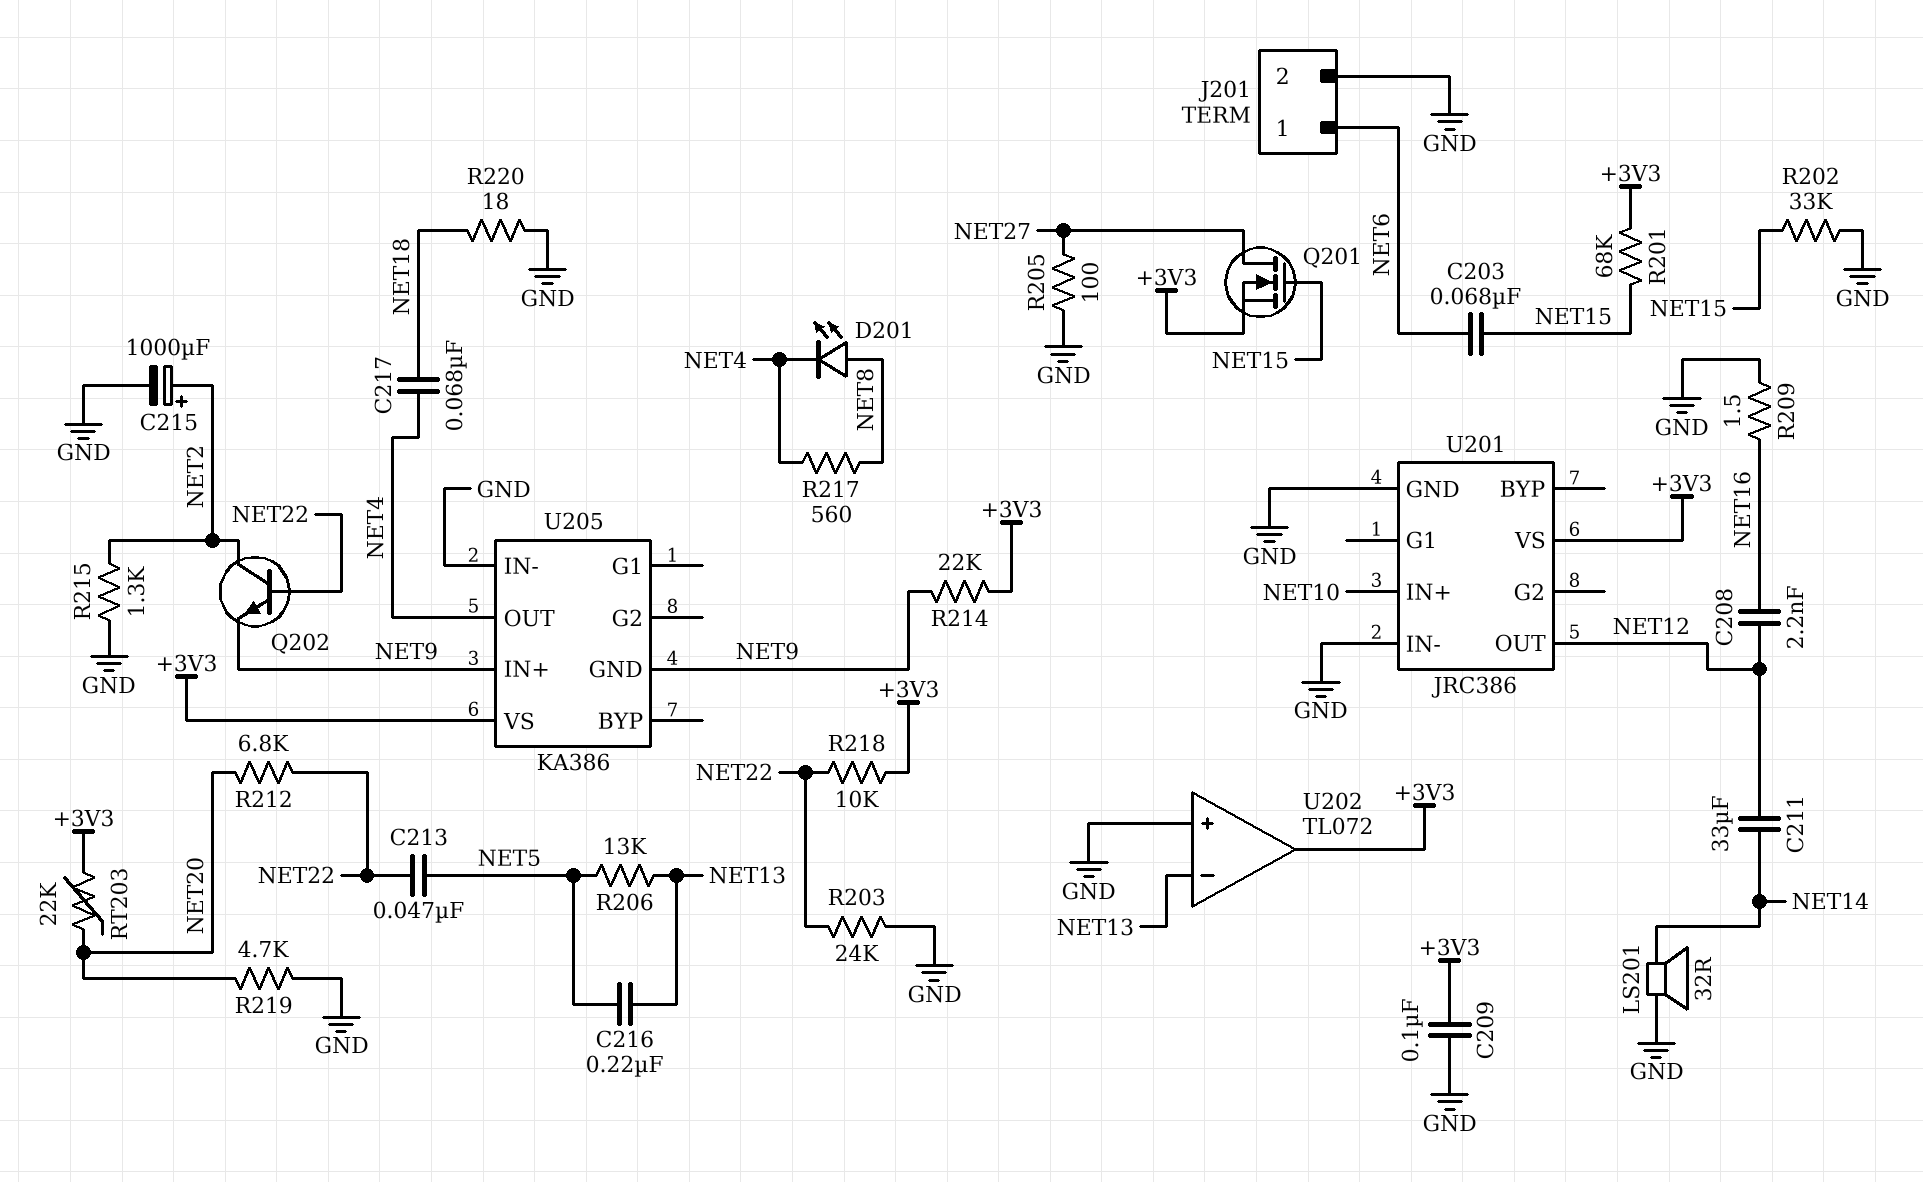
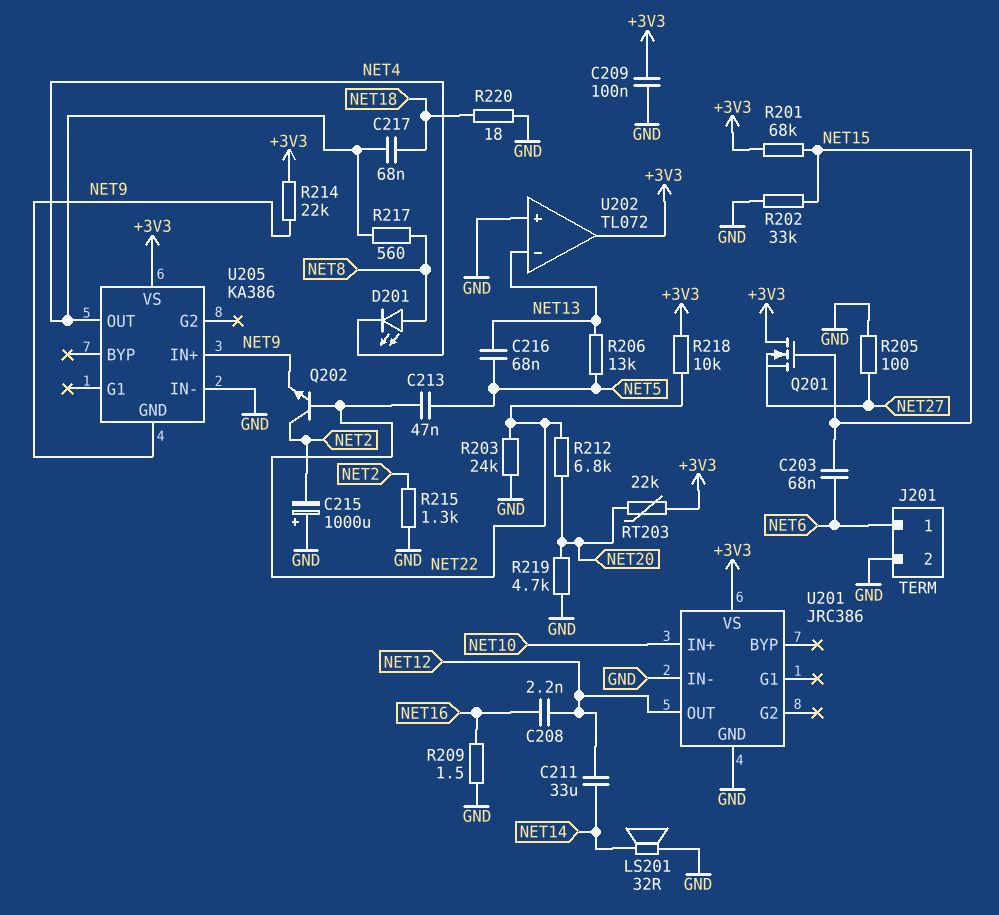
C215: 1000uF (plus NET2, minus GND) -> 1000uF (plus GND, minus NET2)
C216: 220nF (NET5, NET13) -> 68nF (NET5, NET13)
Q201: NMOS (G NET15, D NET27, S +3V3) -> NMOS (G NET15, D +3V3, S NET27)

